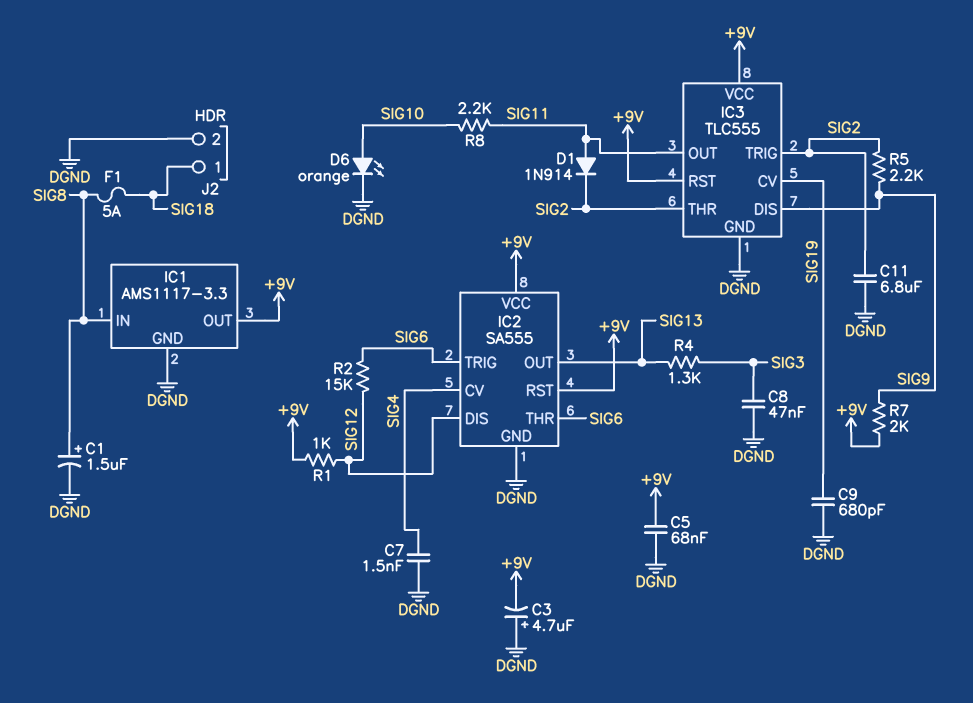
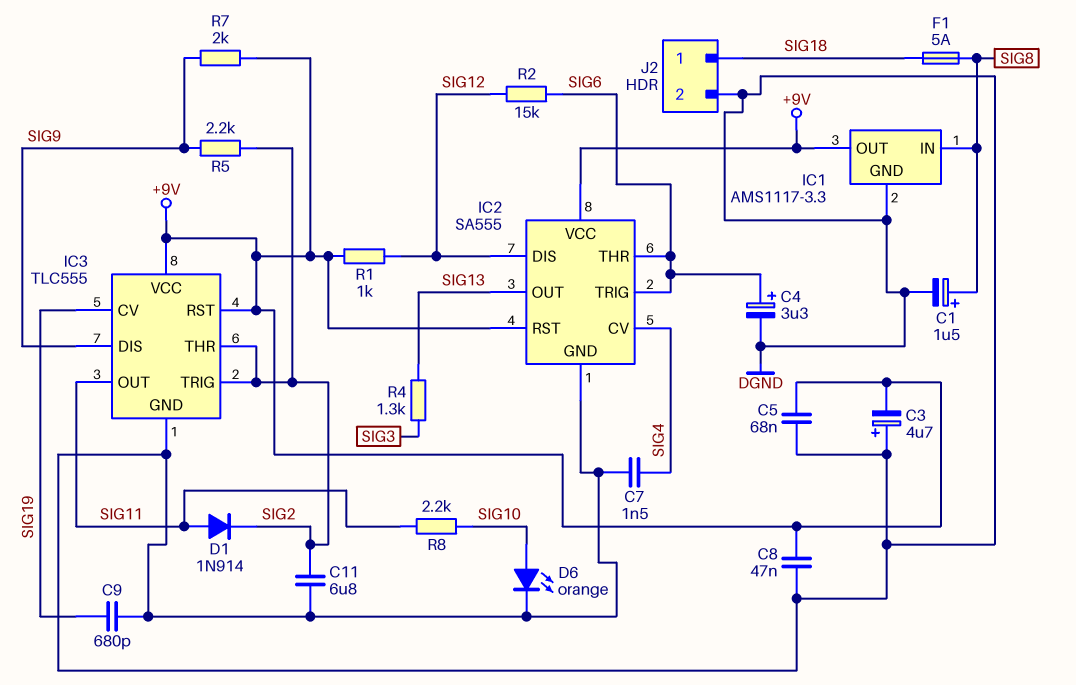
C4: none -> 3.3uF (plus SIG6, minus DGND)
C8: 47nF (DGND, SIG3) -> 47nF (+9V, DGND)

